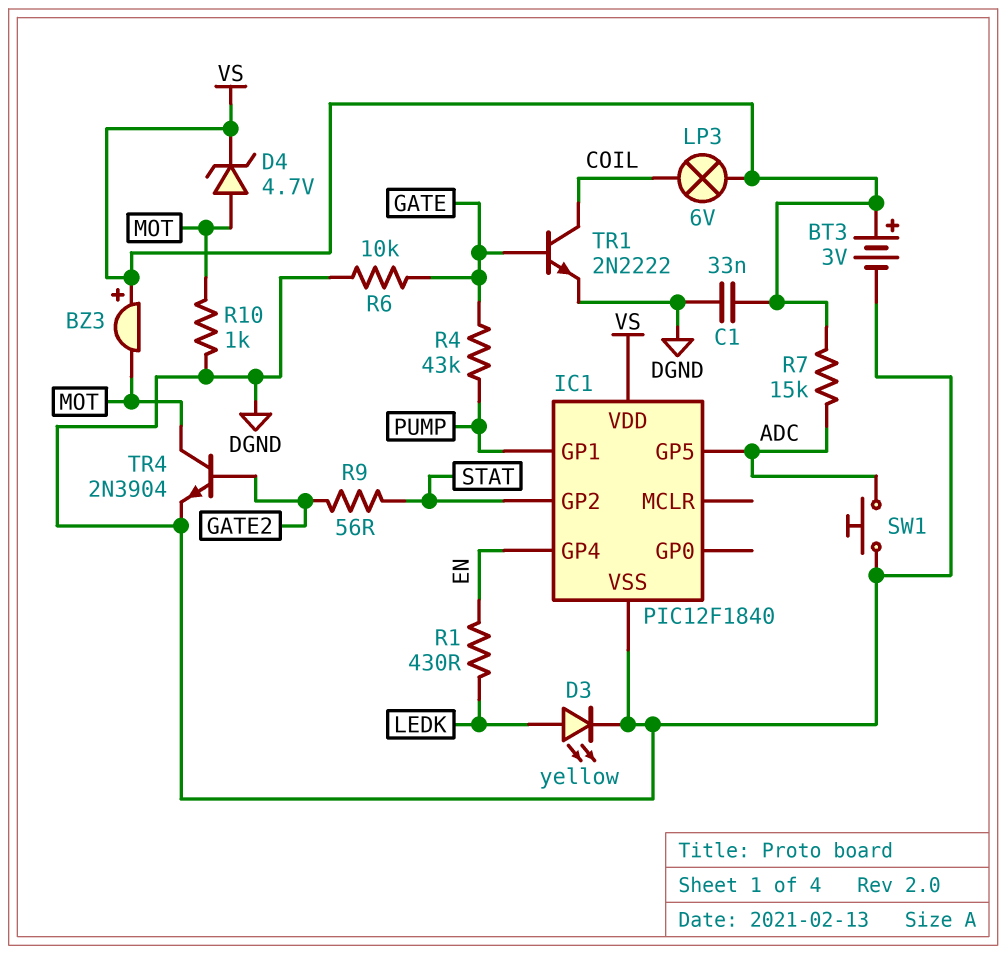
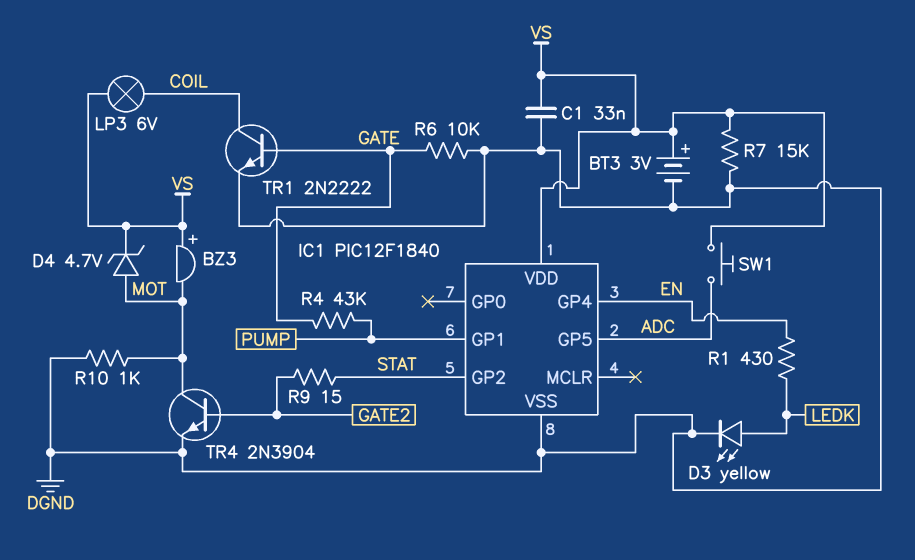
R7: 15k (ADC, VS) -> 15k (DGND, VS)
R9: 56 (GATE2, STAT) -> 15 (GATE2, STAT)
SW1: button (ADC, DGND) -> button (ADC, VS)

